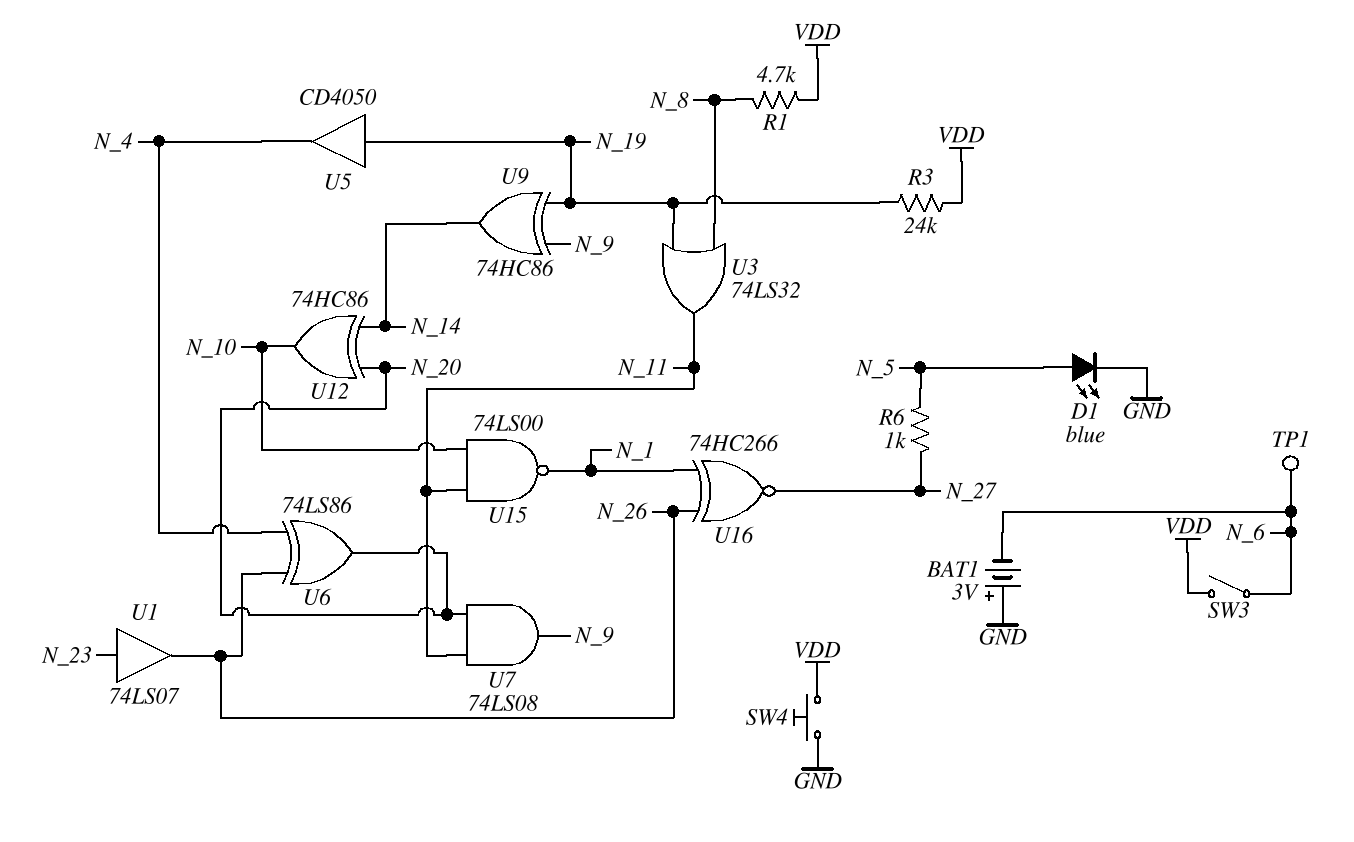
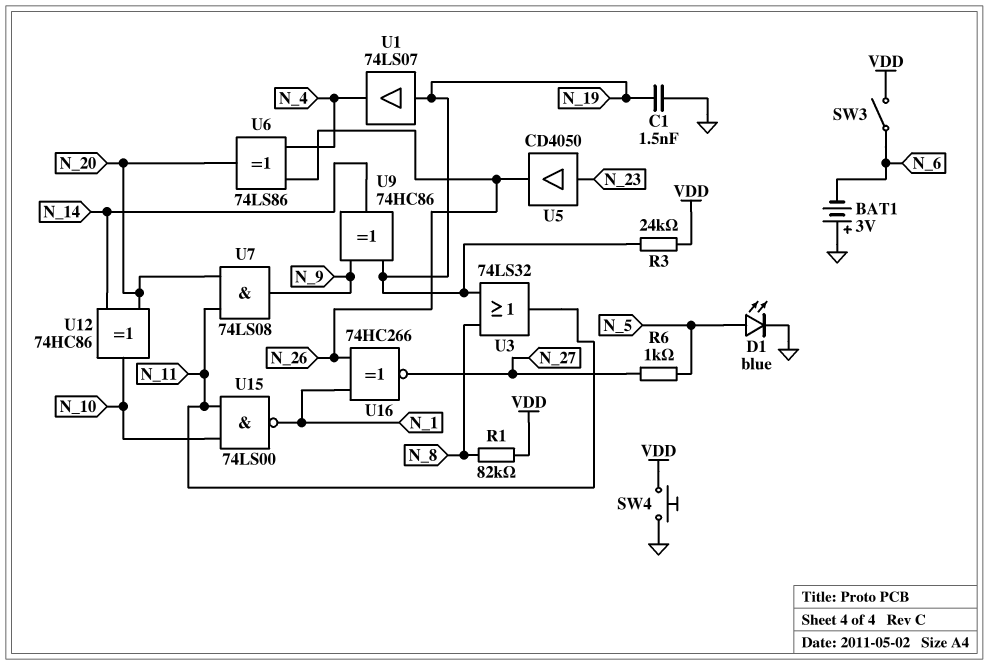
C1: none -> 1.5nF (GND, N_19)
R1: 4.7k (N_8, VDD) -> 82k (N_8, VDD)
TP1: test point (N_6) -> none
U1: buffer 74LS07 (in N_23, out N_26) -> buffer 74LS07 (in N_19, out N_4)
U5: buffer CD4050 (in N_19, out N_4) -> buffer CD4050 (in N_23, out N_26)

